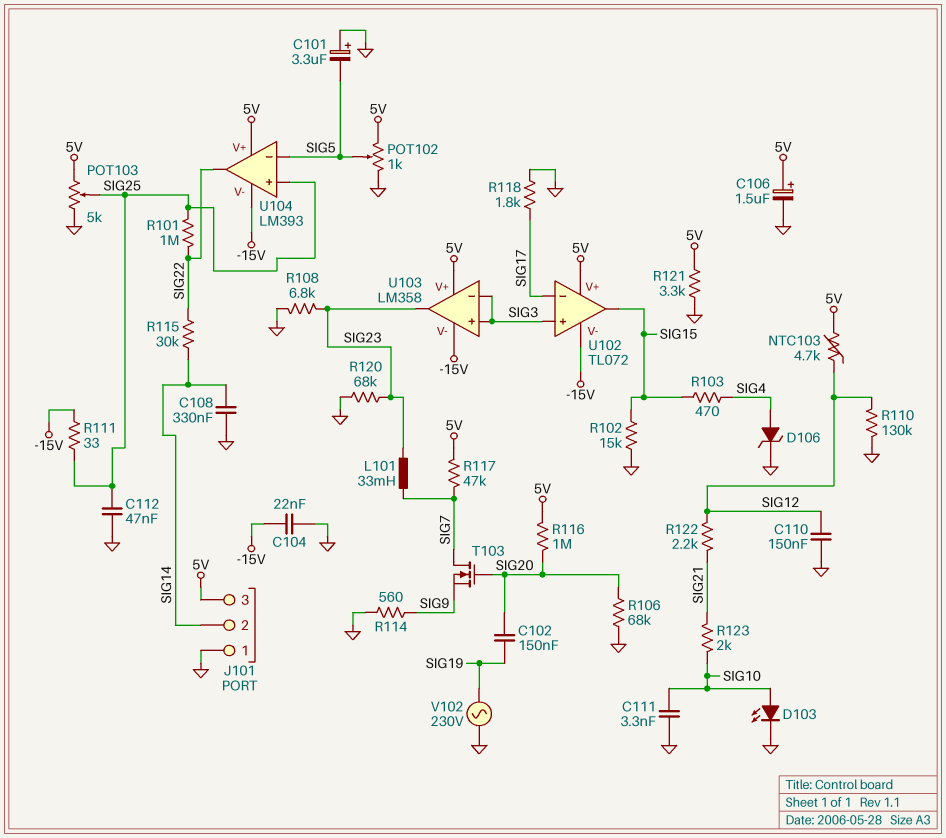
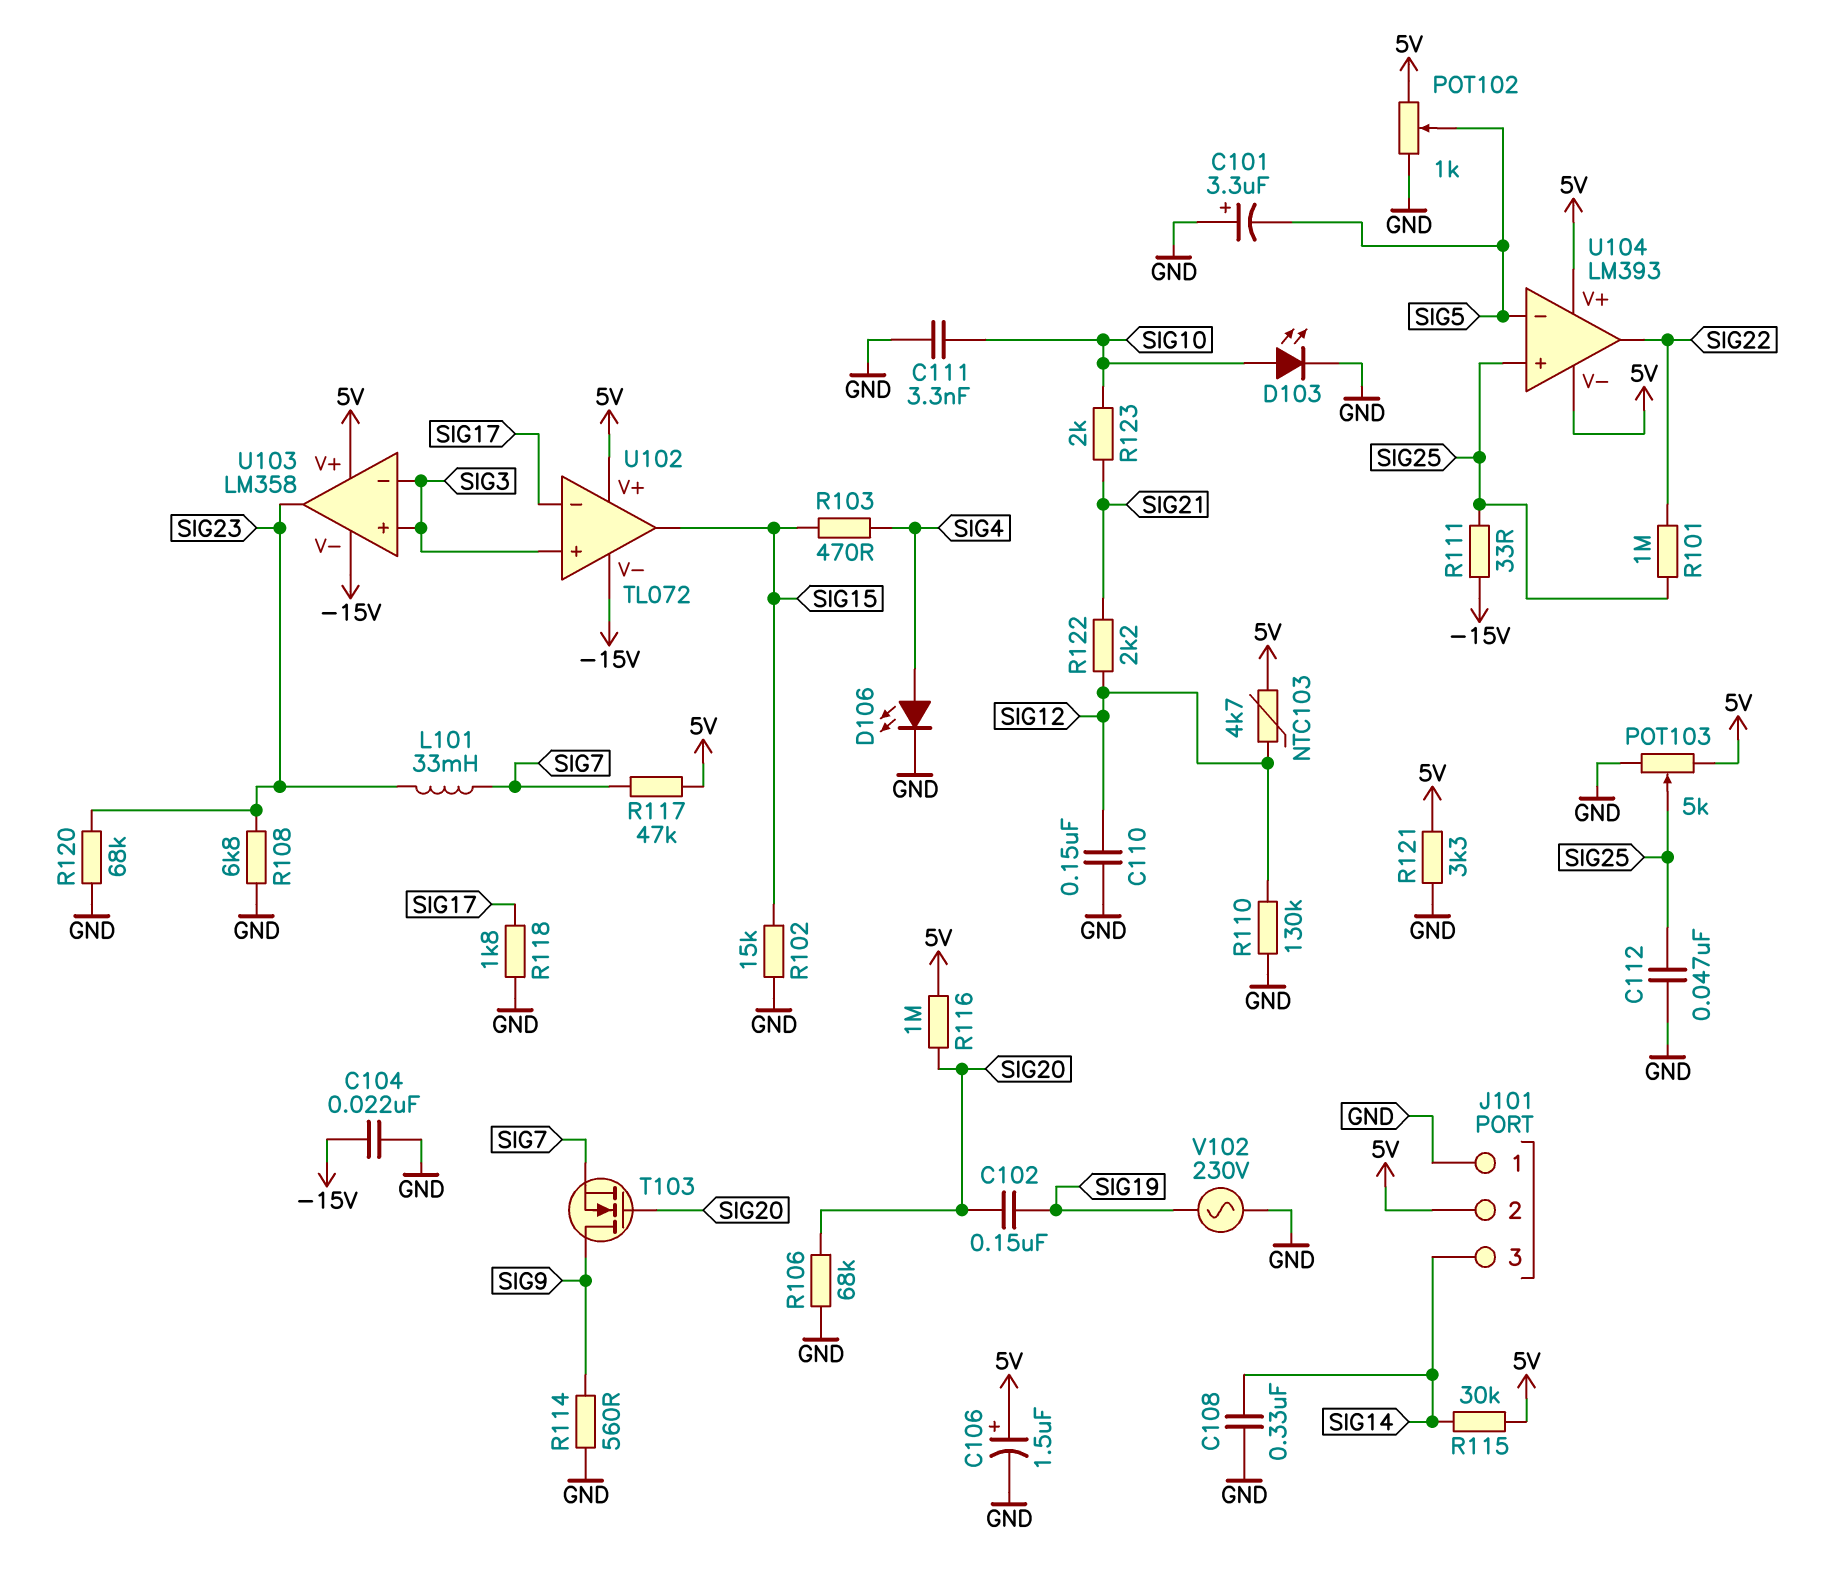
D106: zener (A SIG4, K GND) -> LED (A SIG4, K GND)
J101 pin 2: SIG14 -> 5V
J101 pin 3: 5V -> SIG14
R115: 30k (SIG14, SIG22) -> 30k (5V, SIG14)
T103: NMOS (G SIG20, D SIG7, S SIG9) -> NMOS (G SIG20, D SIG9, S SIG7)
U104 pin V-: -15V -> 5V

